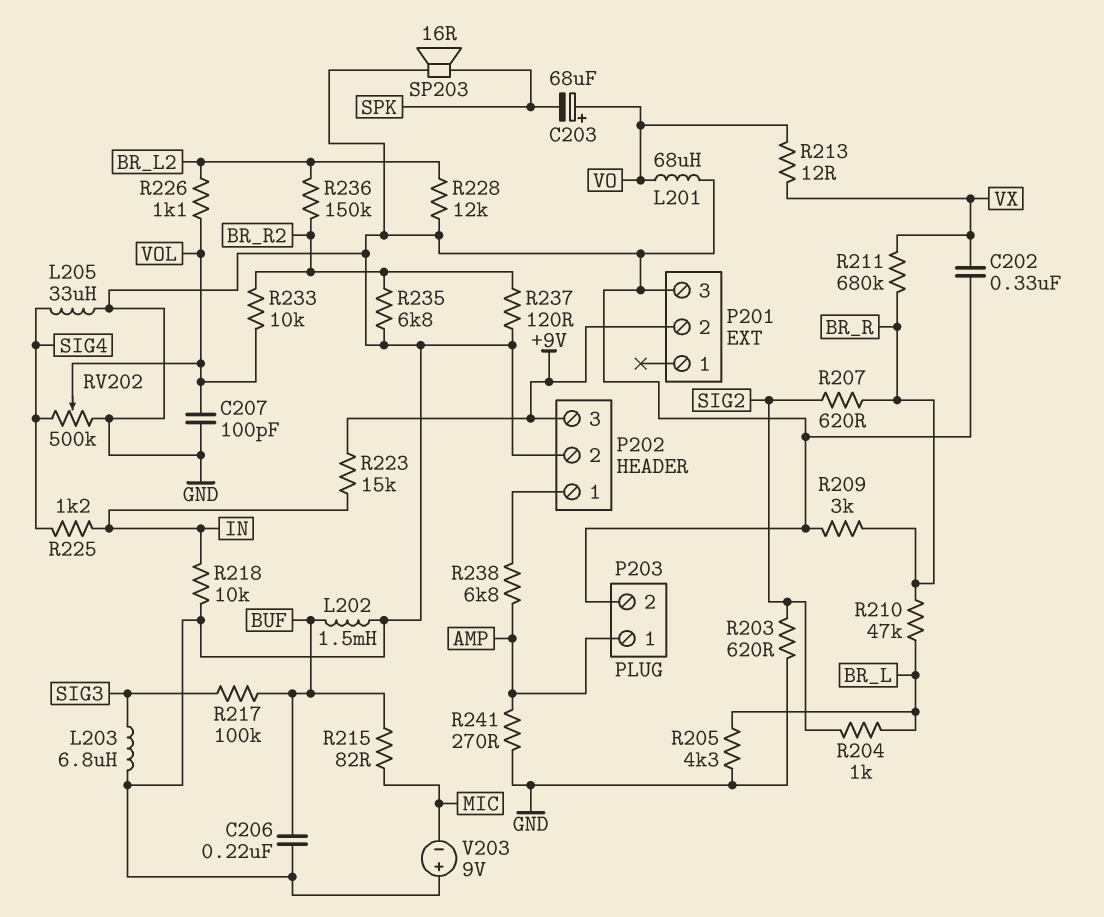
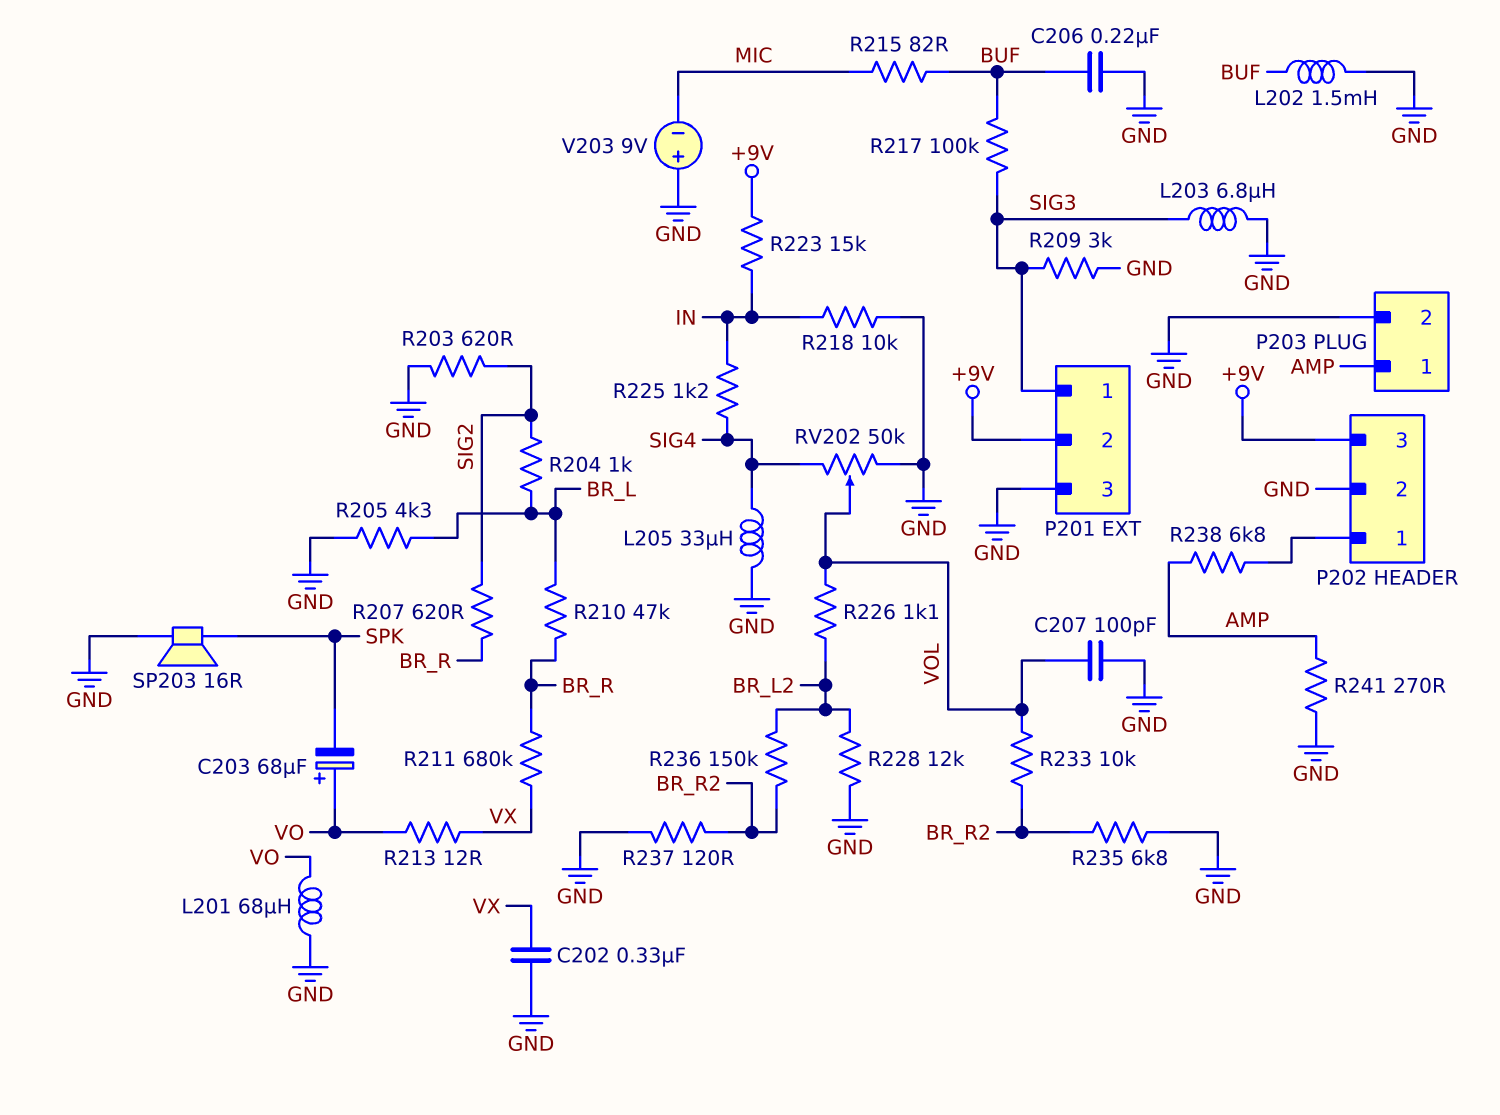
P201 pin 1: none -> SIG3
R209: 3k (BR_R, GND) -> 3k (GND, SIG3)
RV202: 500k (GND, SIG4, wiper VOL) -> 50k (GND, SIG4, wiper VOL)

